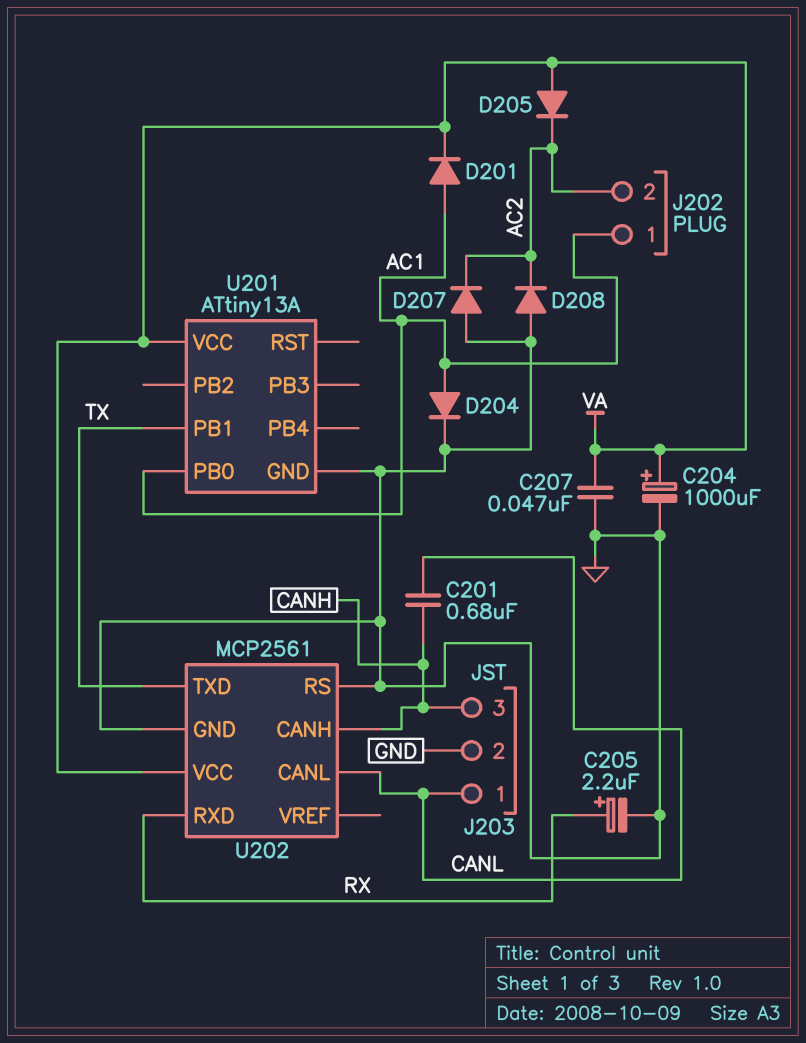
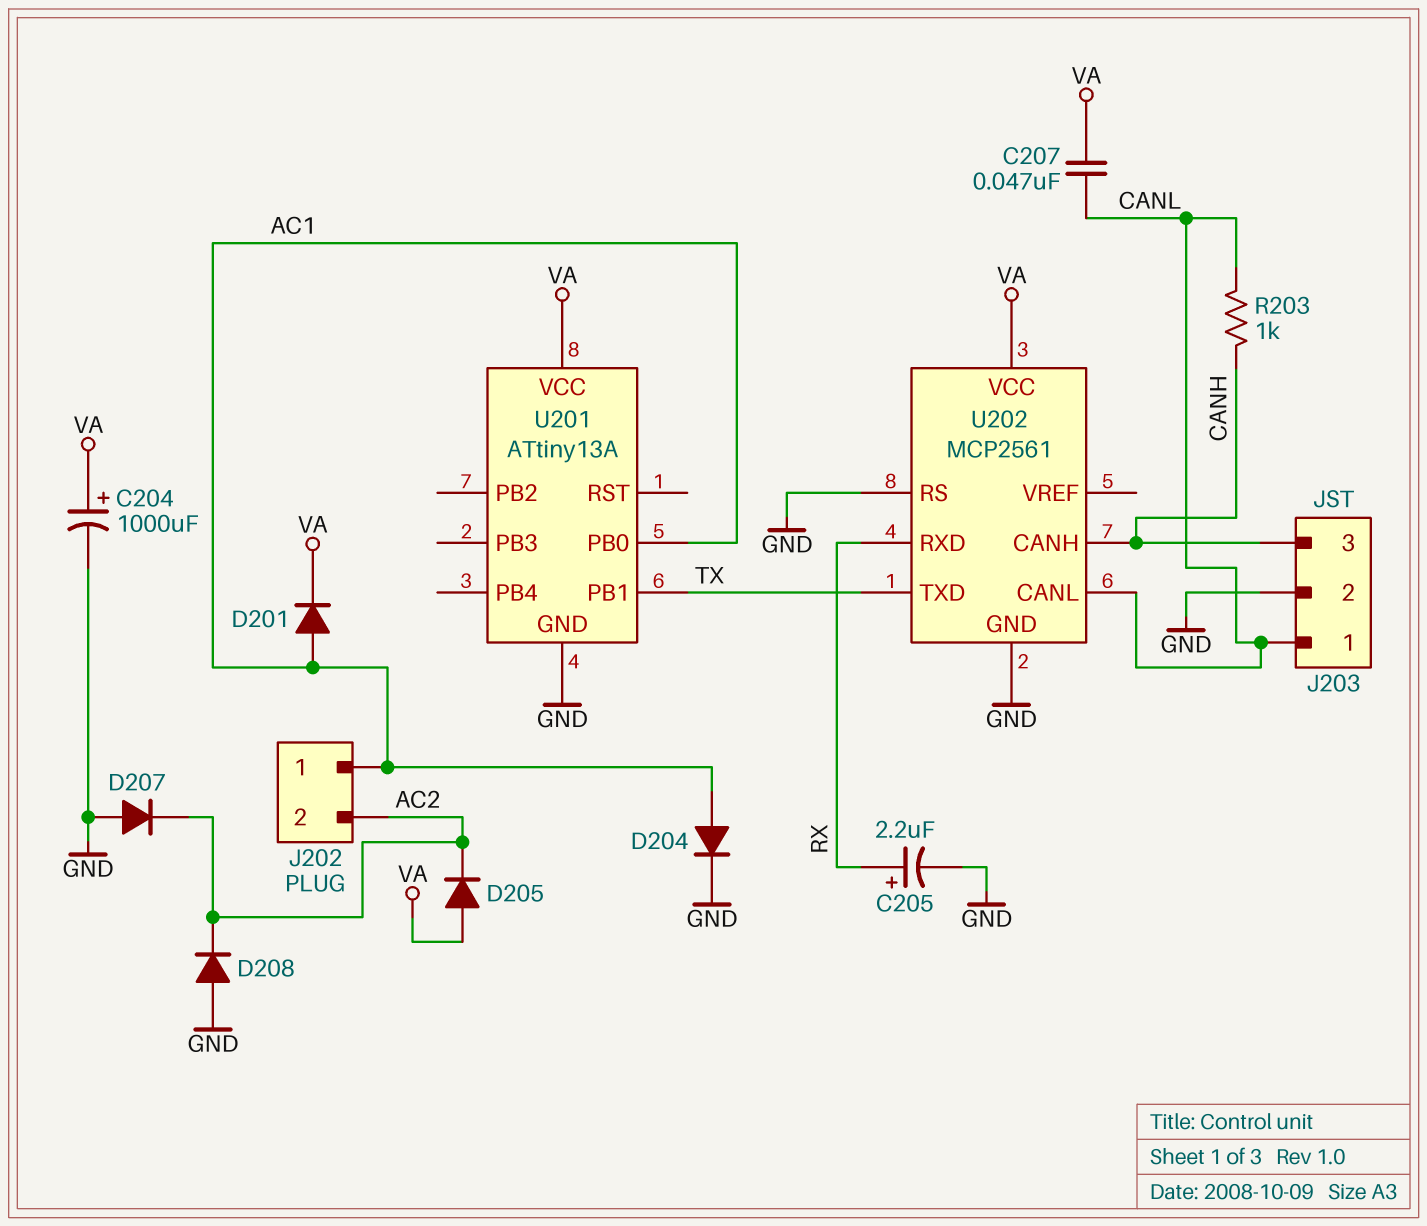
C201: 680nF (CANH, CANL) -> none
C207: 47nF (GND, VA) -> 47nF (CANL, VA)
R203: none -> 1k (CANH, CANL)

